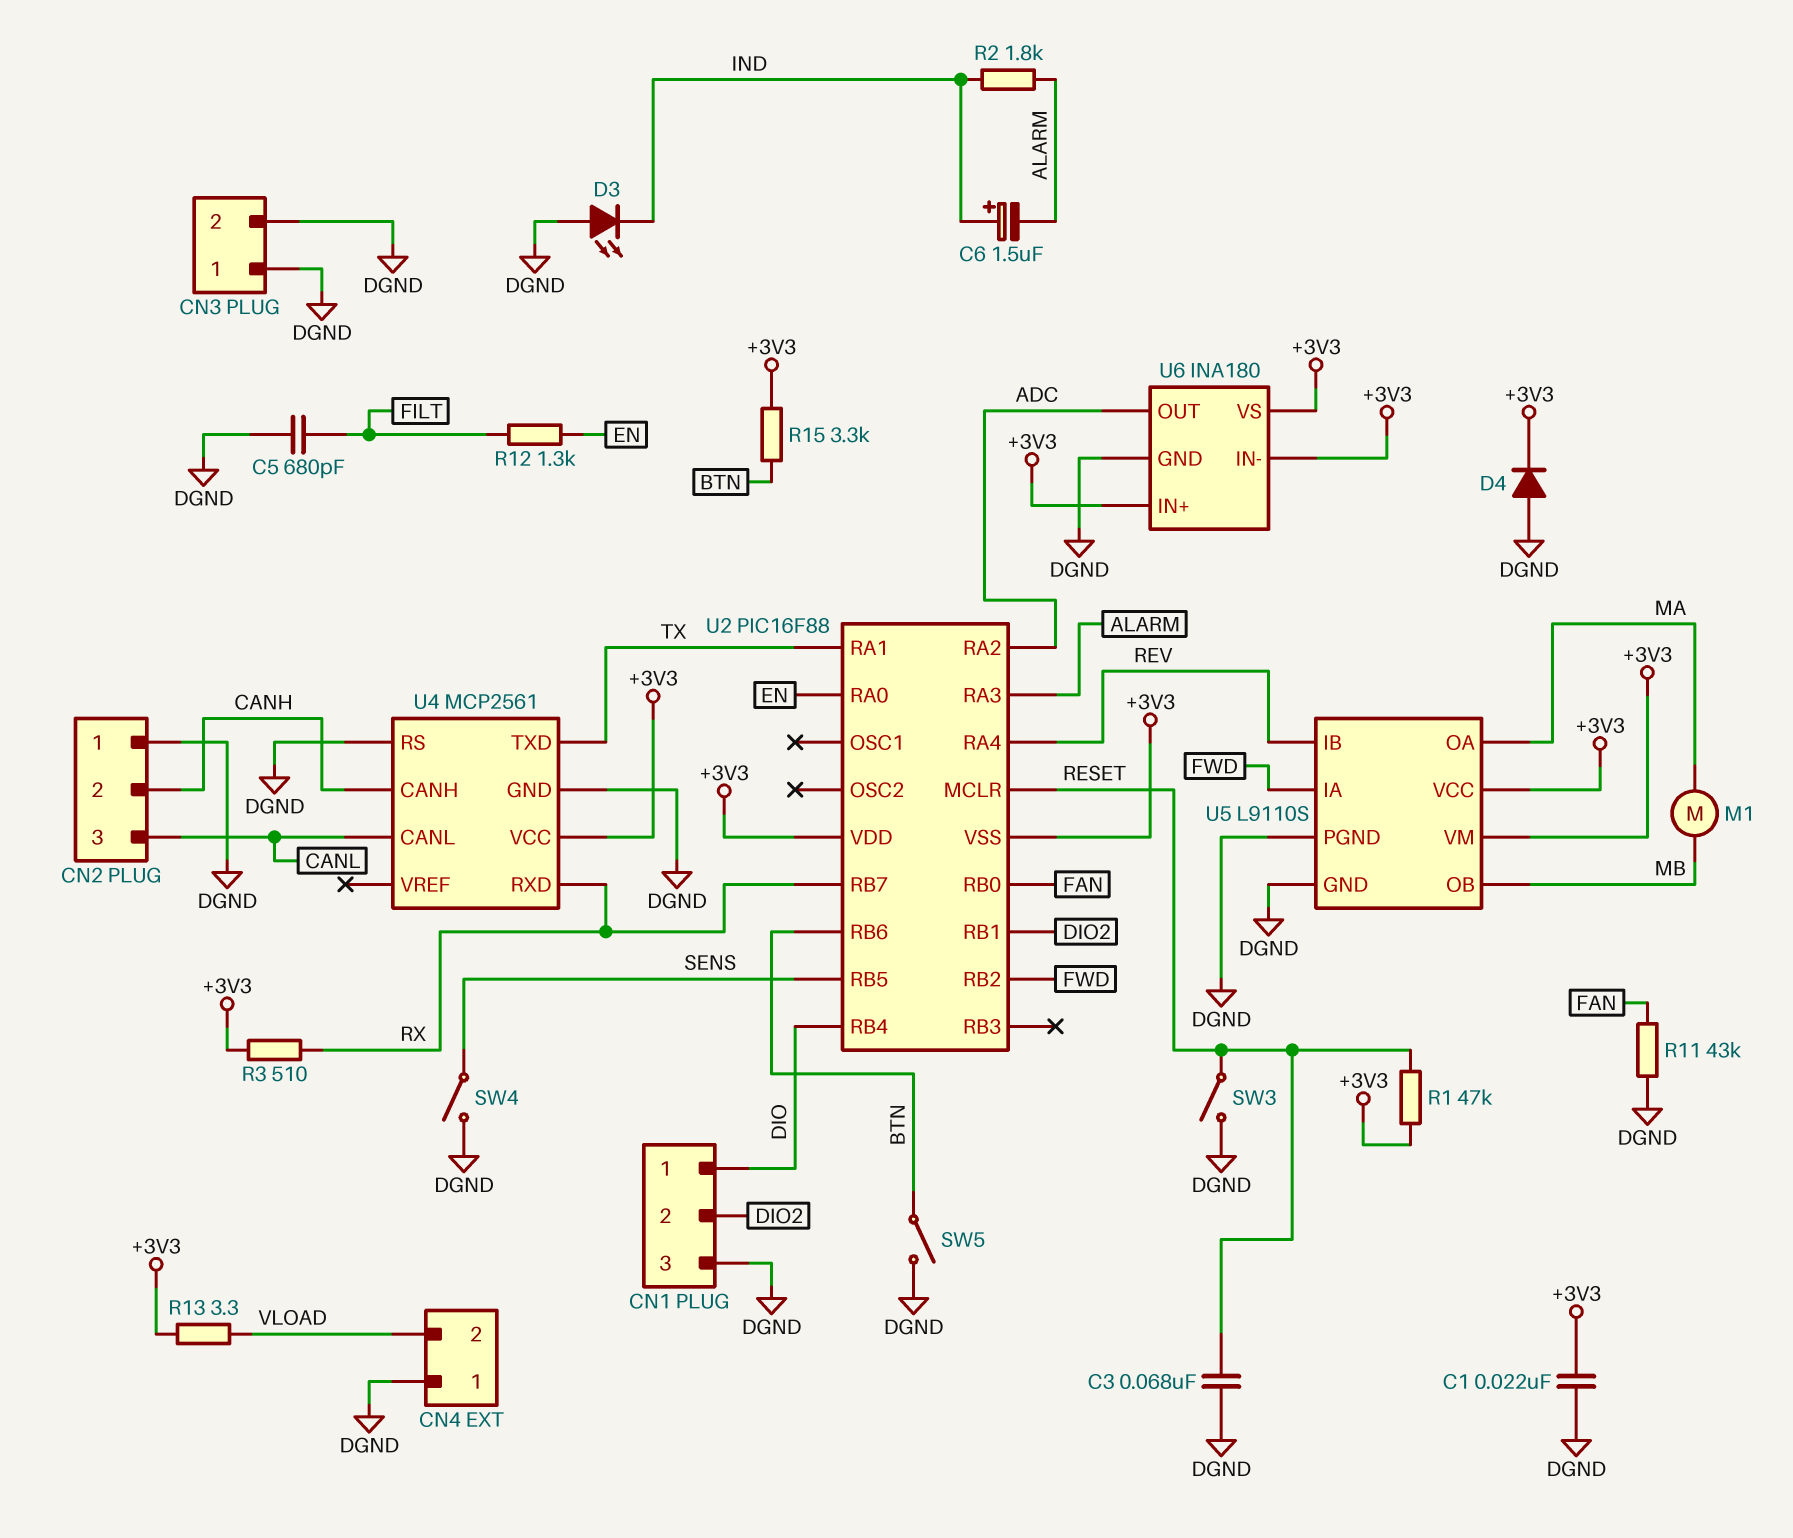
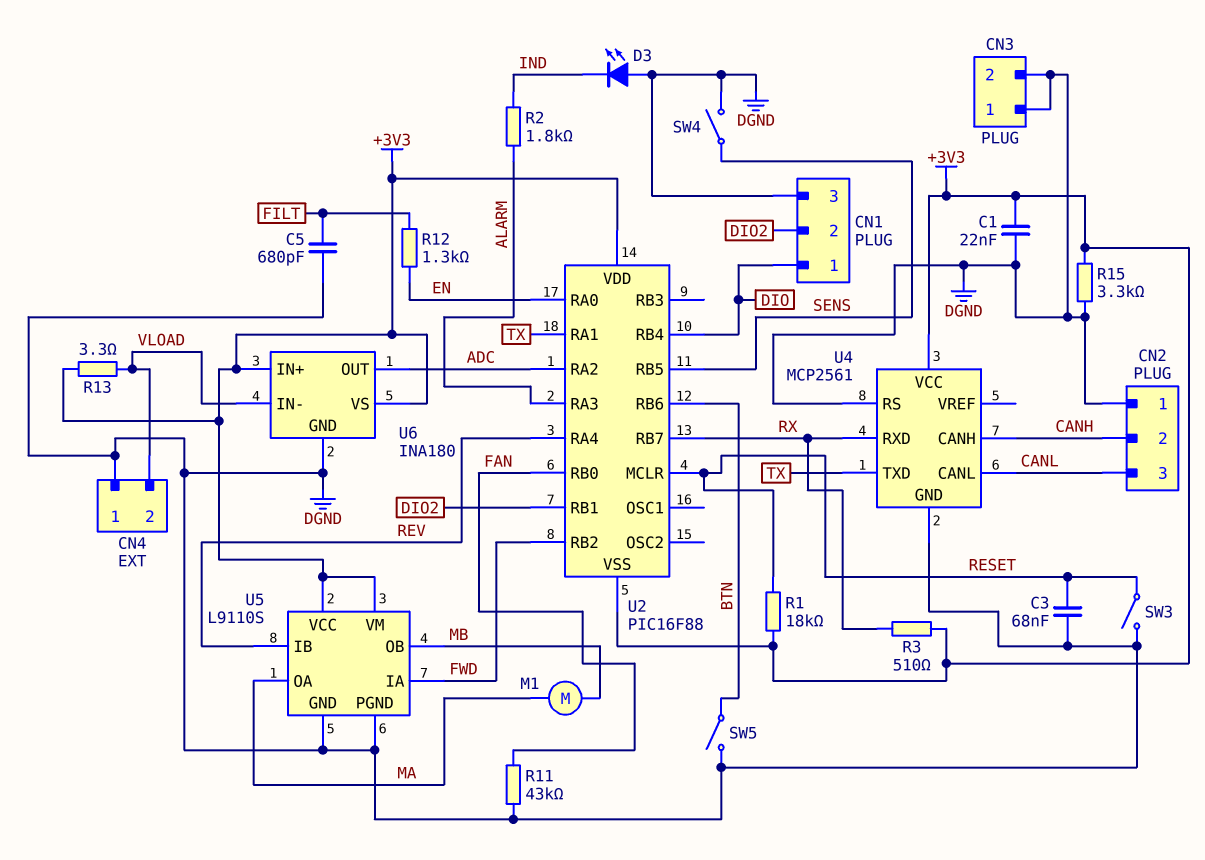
C6: 1.5uF (plus IND, minus ALARM) -> none
D4: diode (A DGND, K +3V3) -> none
R1: 47k (+3V3, RESET) -> 18k (+3V3, RESET)
R15: 3.3k (+3V3, BTN) -> 3.3k (+3V3, DGND)
U6 pin IN-: +3V3 -> VLOAD

